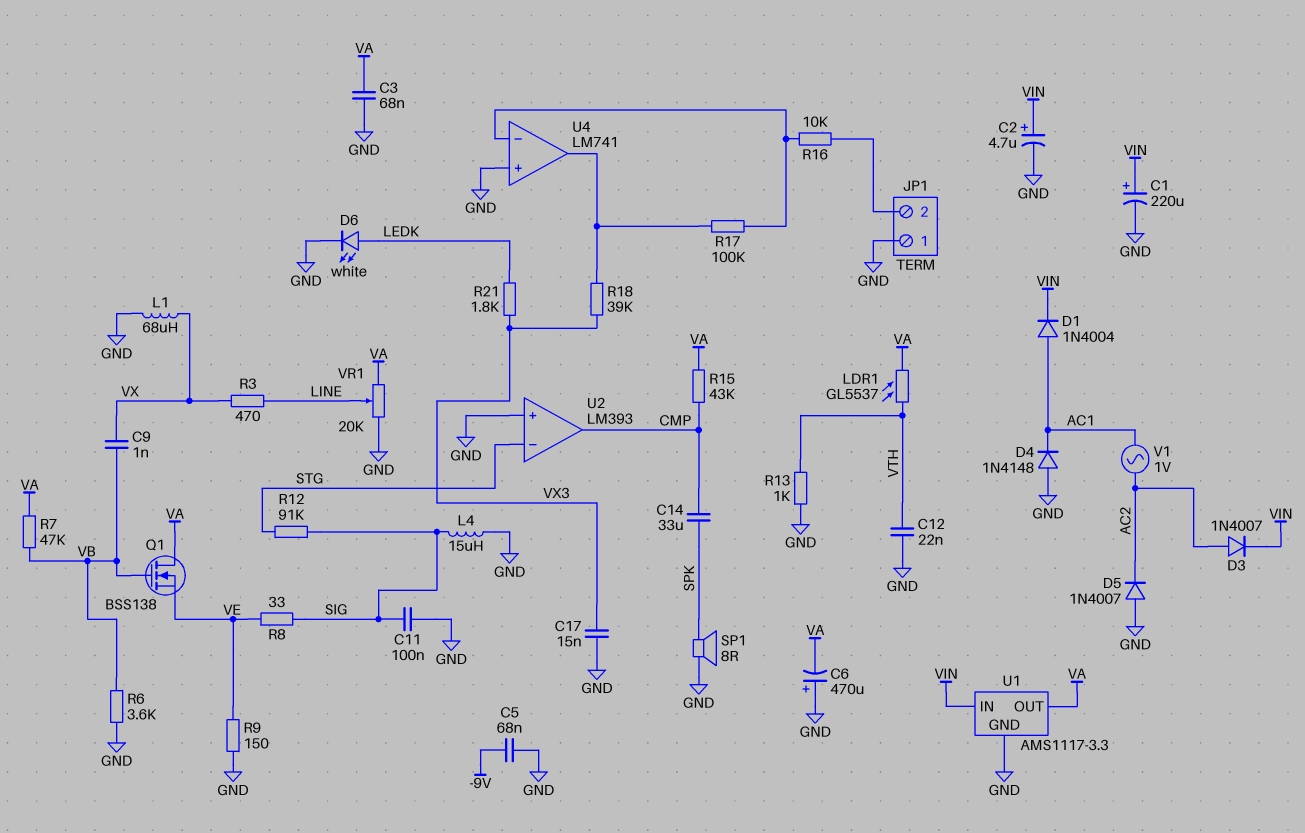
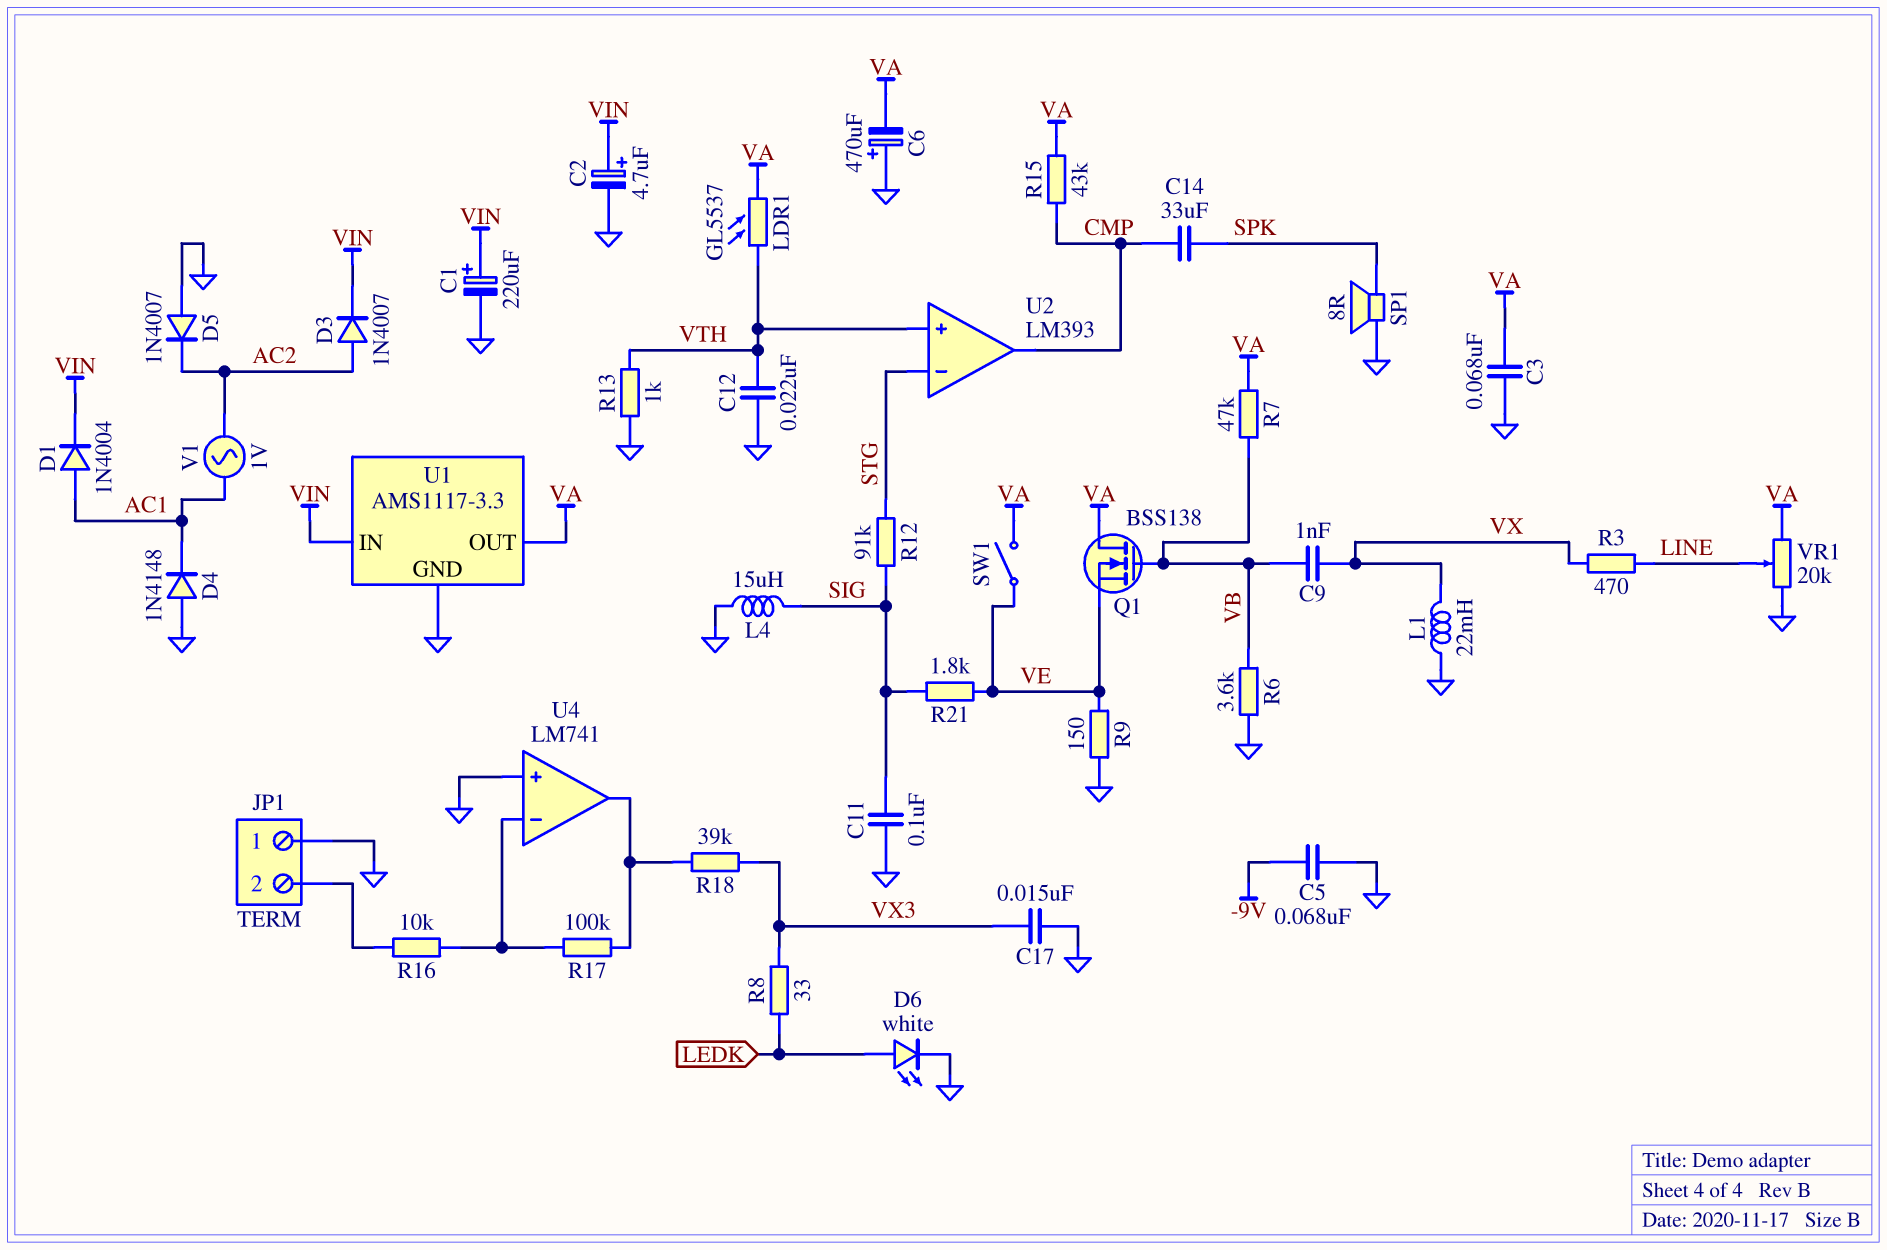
L1: 68uH (GND, VX) -> 22mH (GND, VX)
R8: 33 (SIG, VE) -> 33 (LEDK, VX3)
R21: 1.8k (LEDK, VX3) -> 1.8k (SIG, VE)
SW1: none -> switch (VA, VE)
U2 pin in+: GND -> VTH

